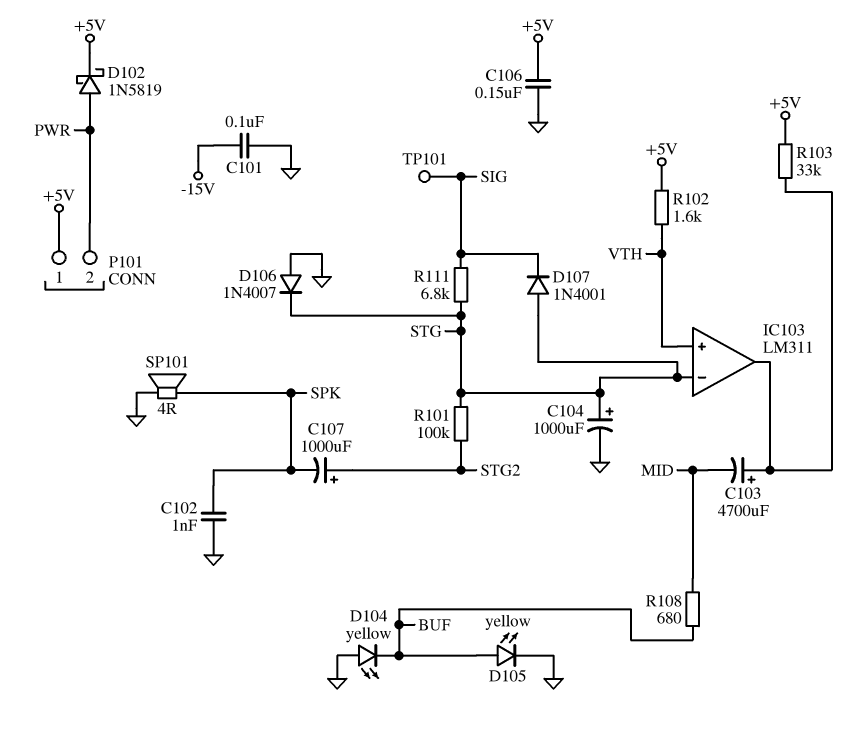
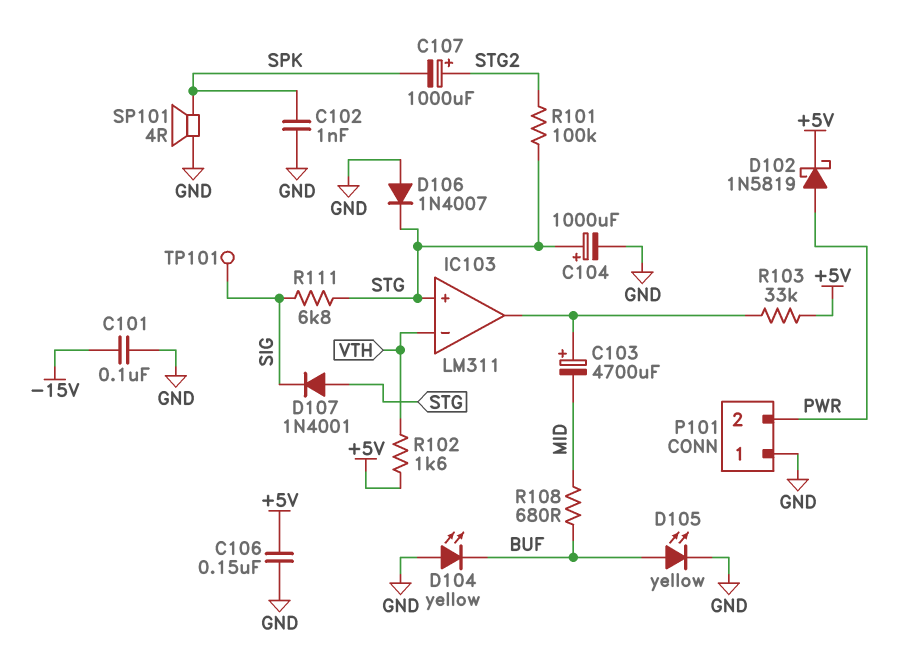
IC103 pin in+: VTH -> STG
IC103 pin in-: STG -> VTH
P101 pin 1: +5V -> GND

